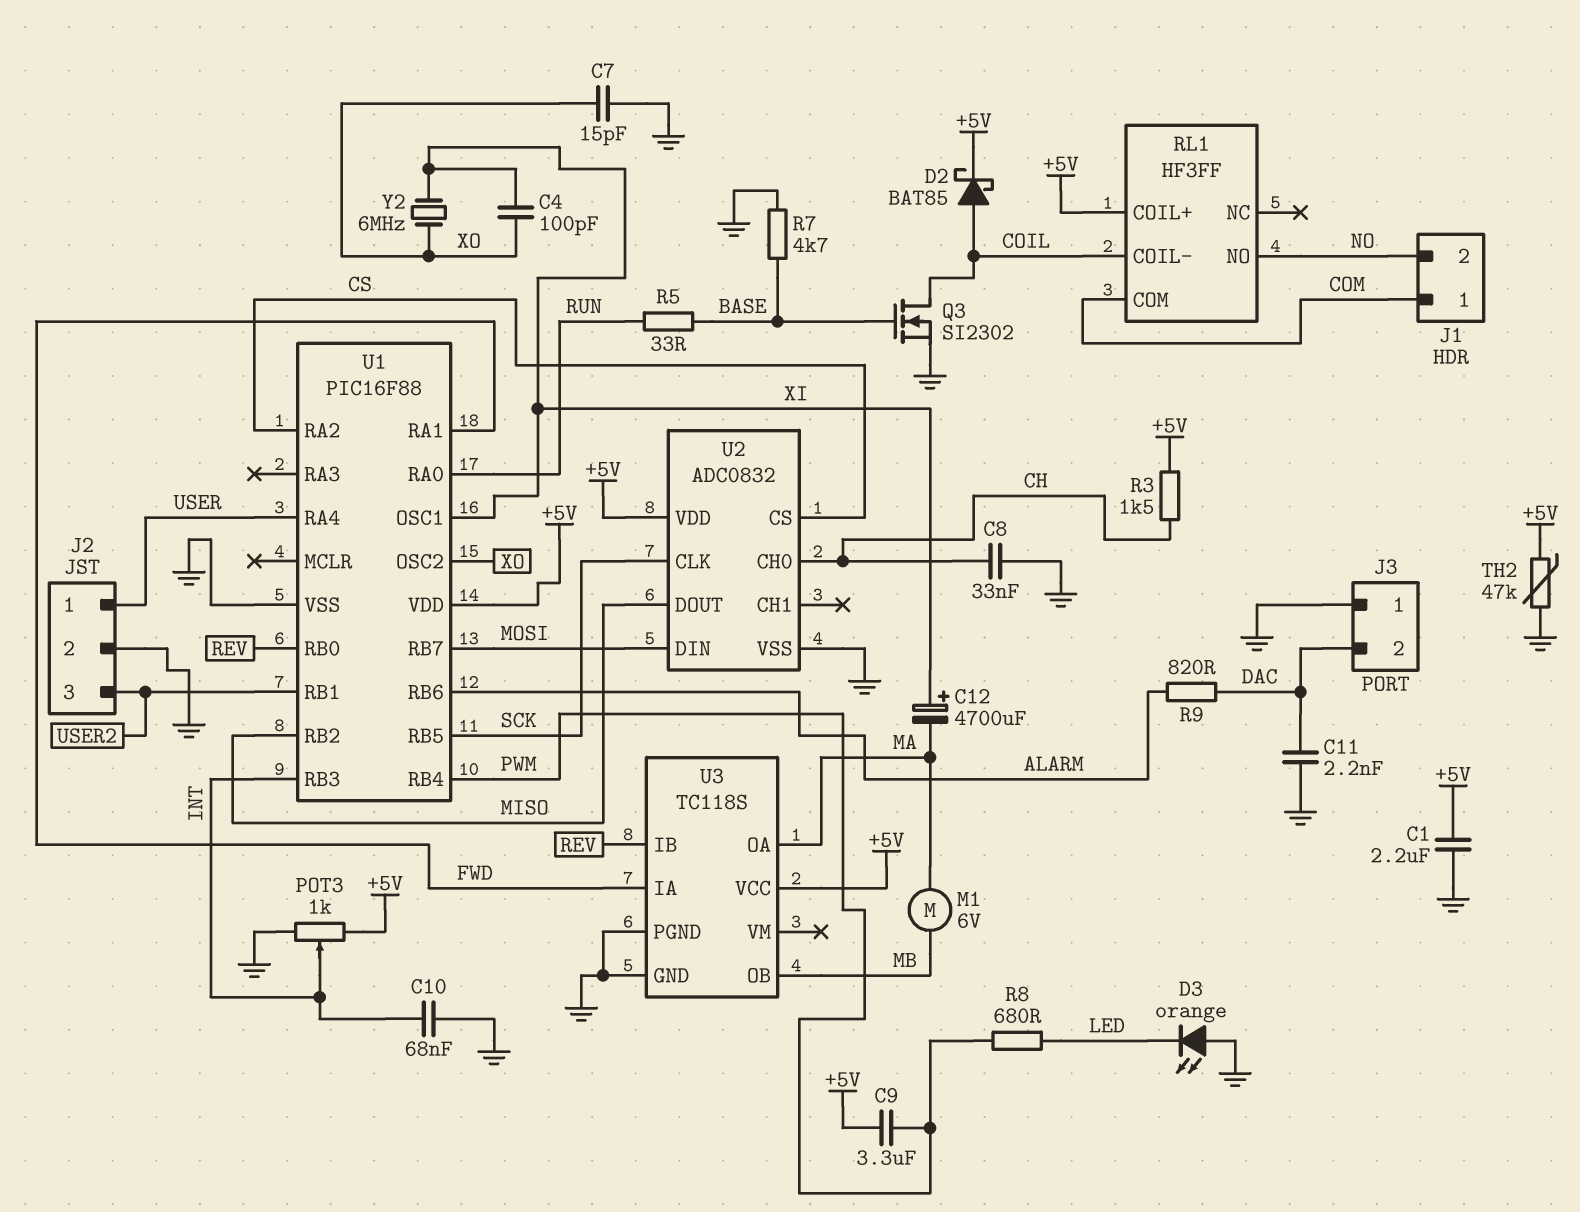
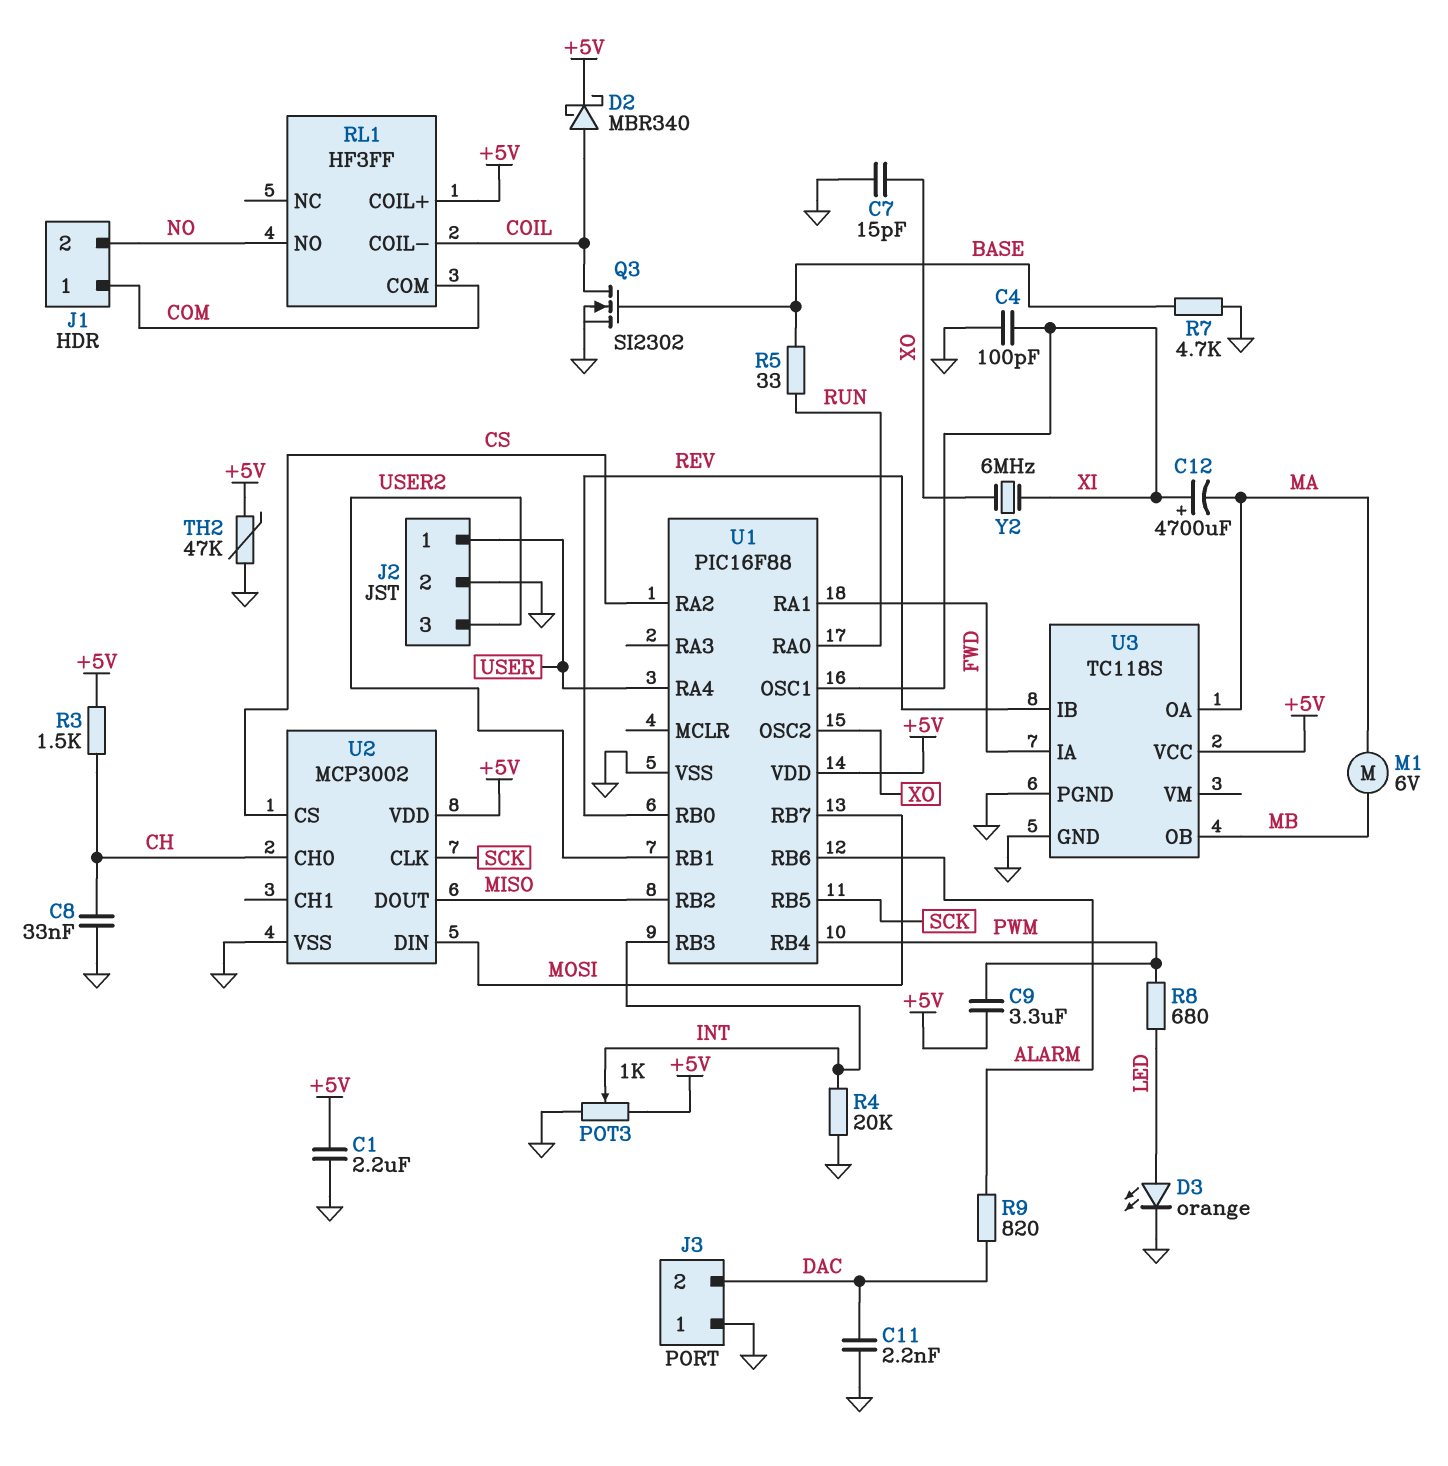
C4: 100pF (XI, XO) -> 100pF (GND, XI)
C10: 68nF (GND, INT) -> none
D2: schottky BAT85 (A COIL, K +5V) -> schottky MBR340 (A COIL, K +5V)
D3: LED orange (A GND, K LED) -> LED orange (A LED, K GND)
R4: none -> 20k (GND, INT)
U2: ADC0832 -> MCP3002

